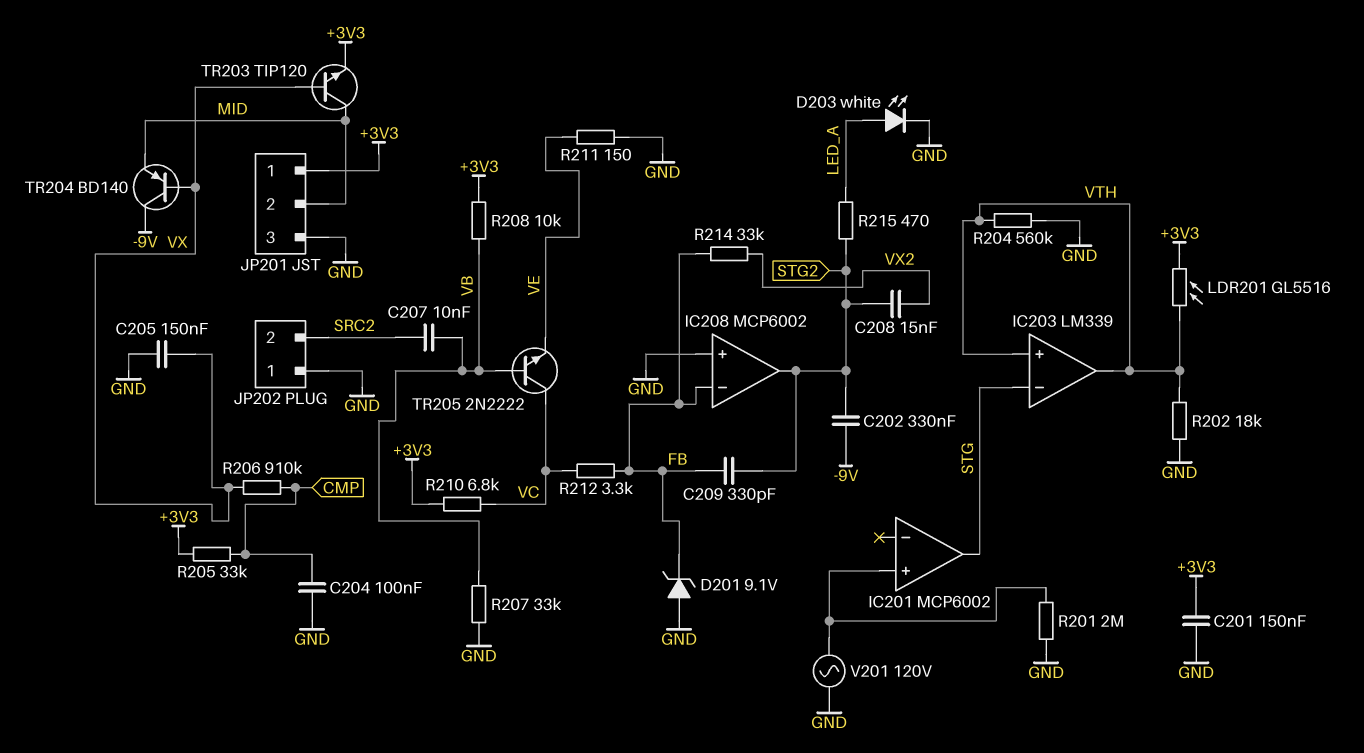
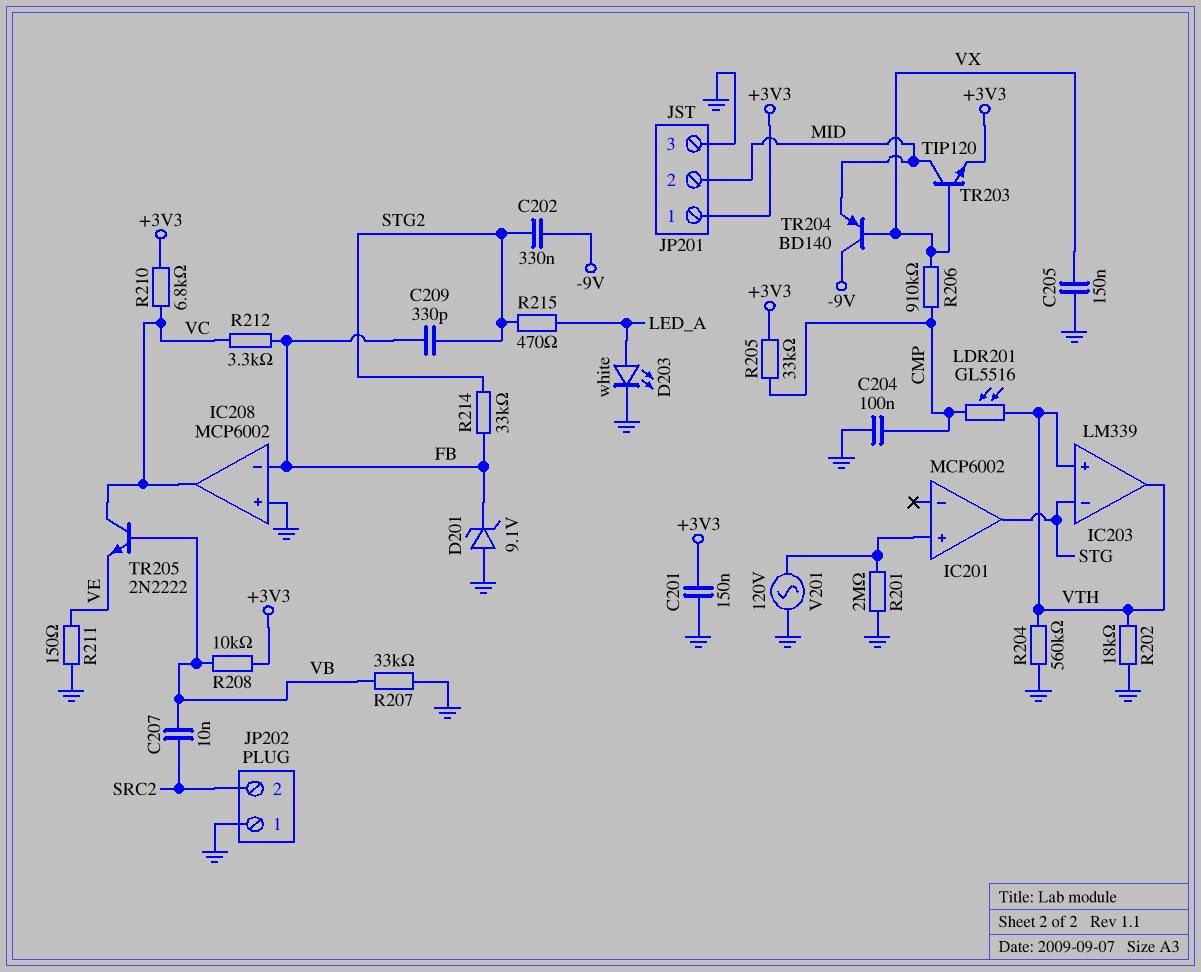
C208: 15nF (STG2, VX2) -> none
IC208 pin out: STG2 -> VC
LDR201: GL5516 (+3V3, VTH) -> GL5516 (CMP, VTH)
R214: 33k (FB, VX2) -> 33k (FB, STG2)

